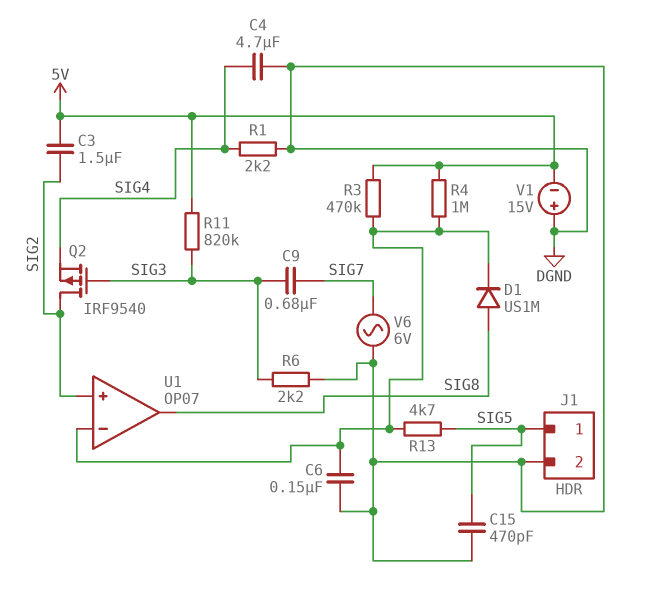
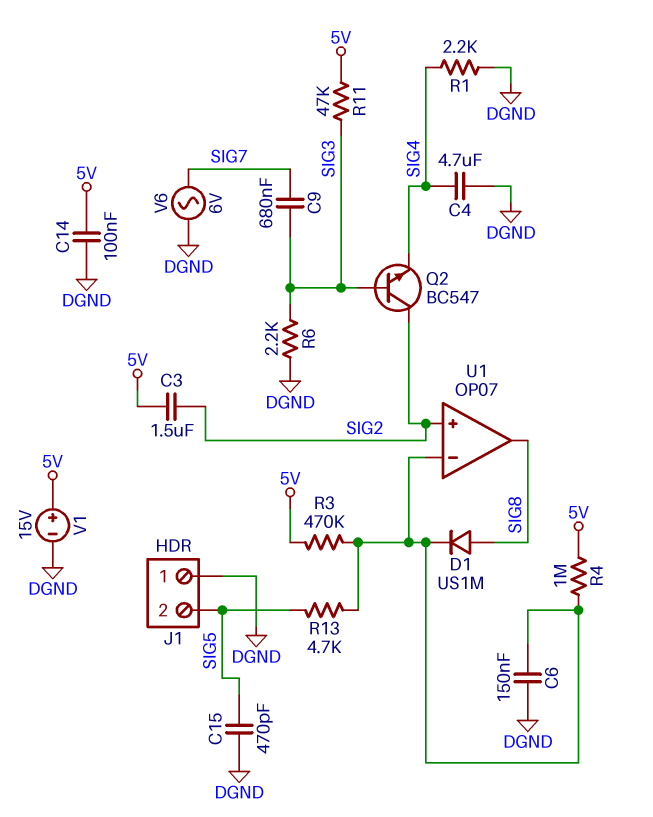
C14: none -> 100nF (5V, DGND)
J1 pin 1: SIG5 -> DGND
J1 pin 2: DGND -> SIG5
Q2: PMOS IRF9540 (G SIG3, D SIG2, S SIG4) -> NPN BC547 (B SIG3, C SIG2, E SIG4)
R11: 820k (5V, SIG3) -> 47k (5V, SIG3)
V1: 15V (plus DGND, minus 5V) -> 15V (plus 5V, minus DGND)

